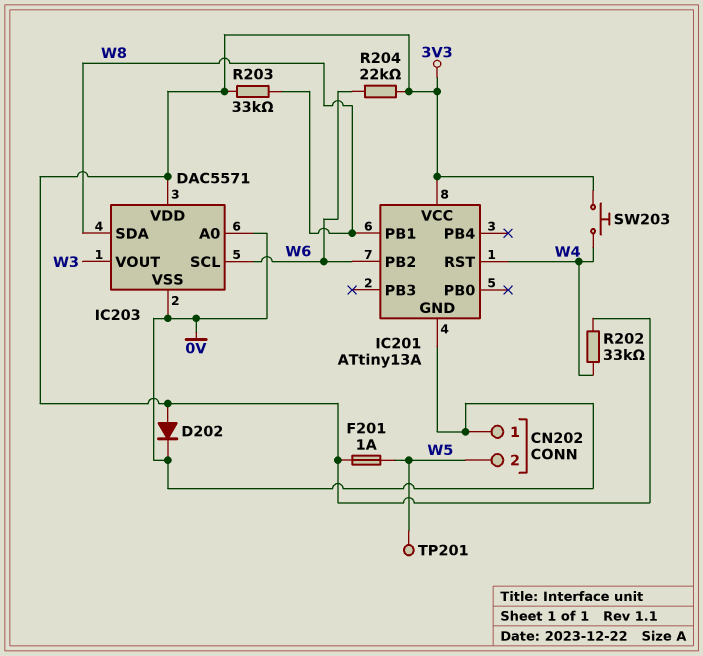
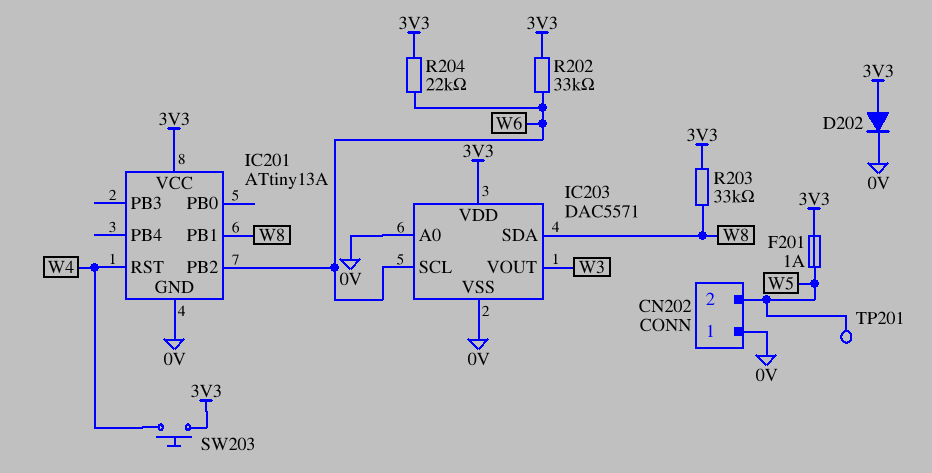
R202: 33k (3V3, W4) -> 33k (3V3, W6)

